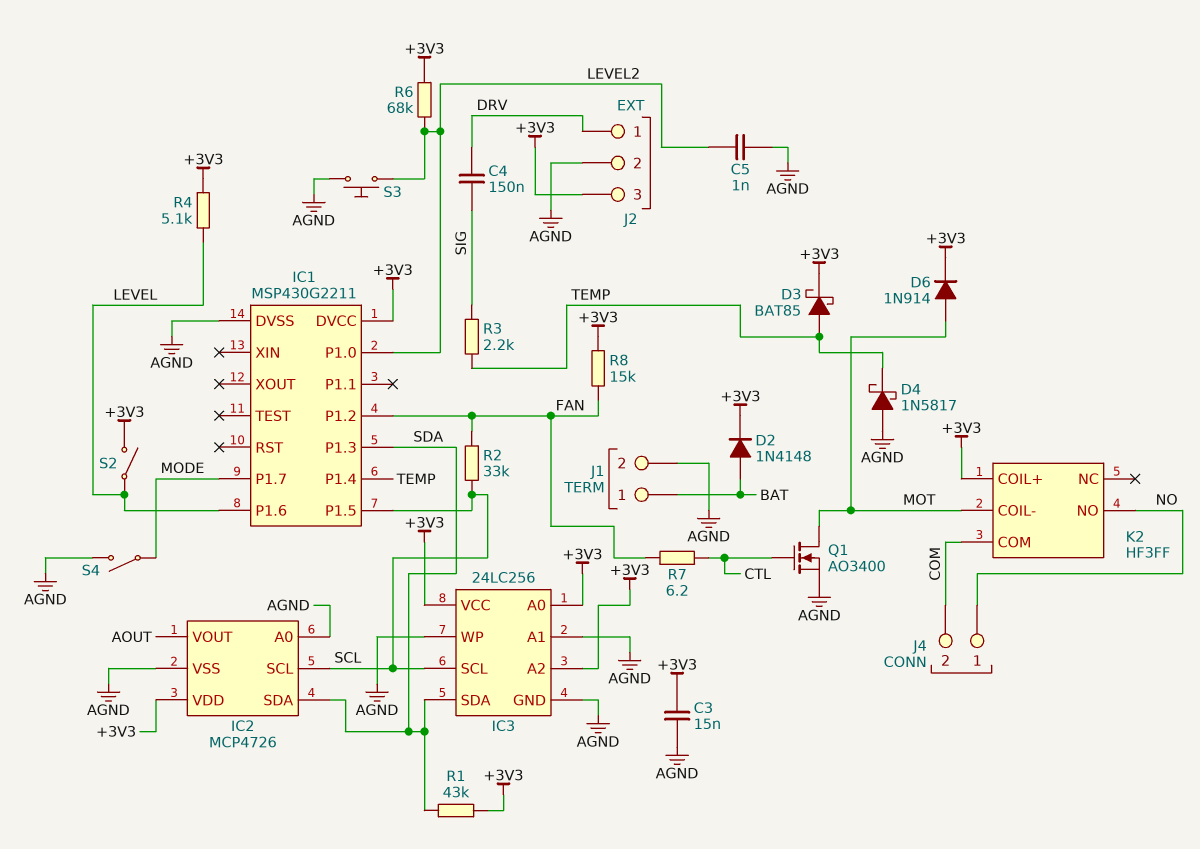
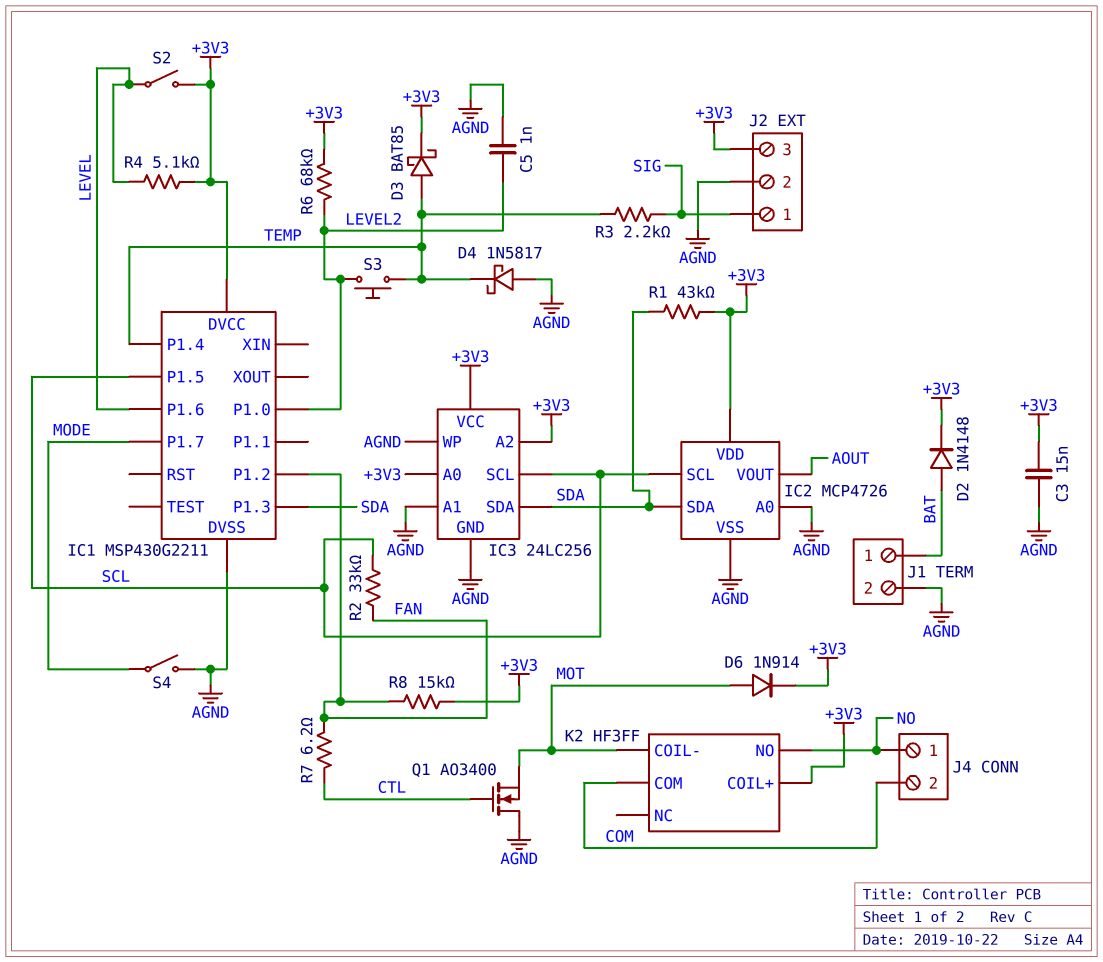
C4: 150nF (DRV, SIG) -> none
J2 pin 1: DRV -> SIG
Q1: NMOS AO3400 (G CTL, D MOT, S AGND) -> NMOS AO3400 (G CTL, D AGND, S MOT)
S3: button (AGND, LEVEL2) -> button (LEVEL2, TEMP)

